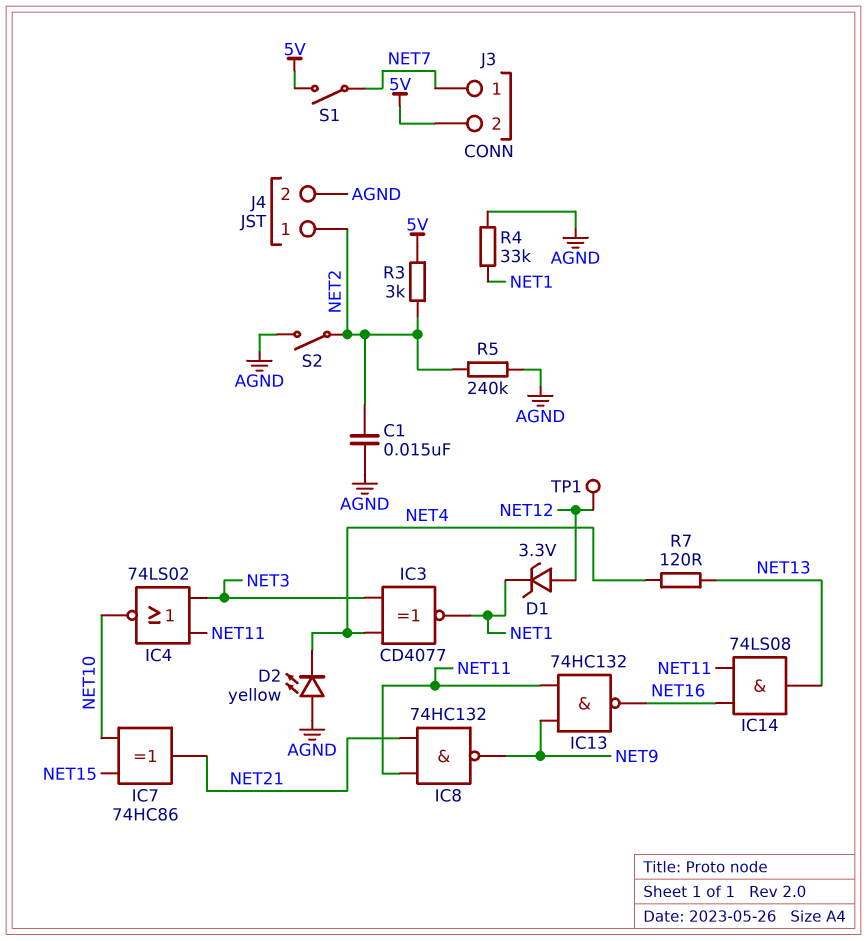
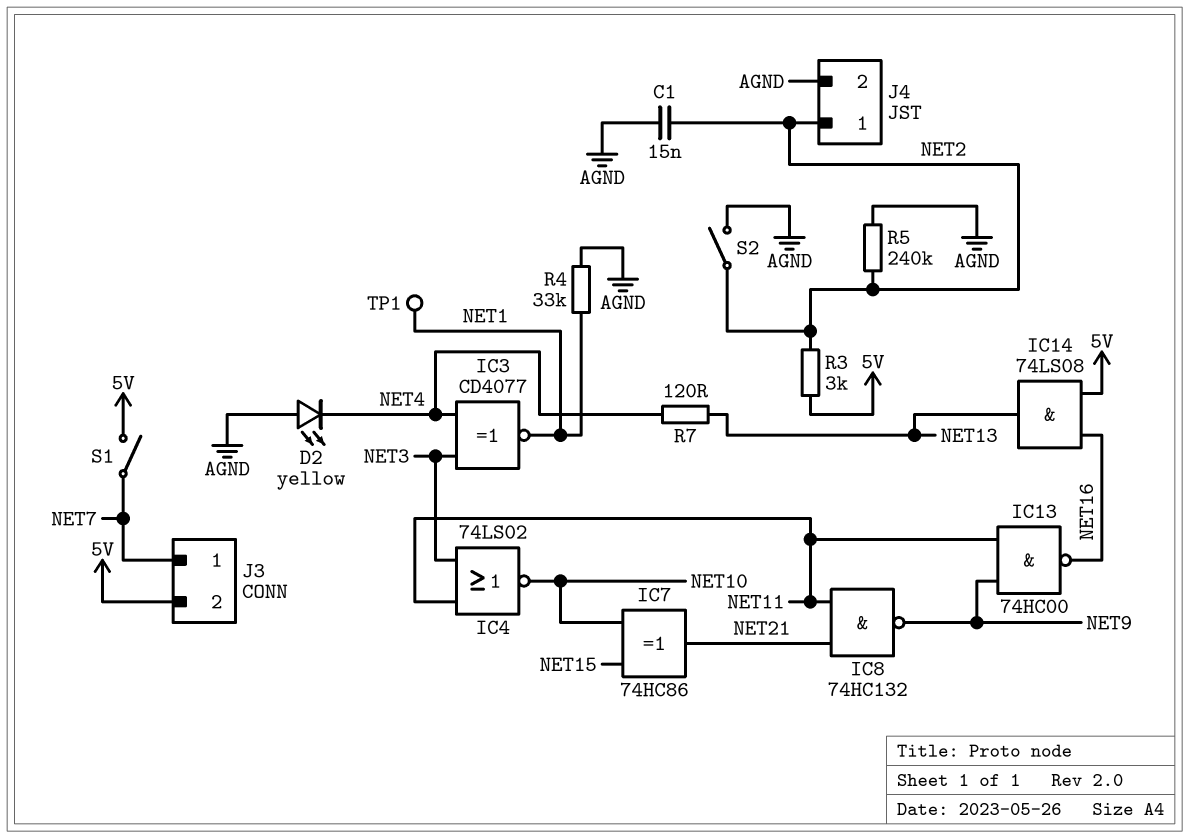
D1: zener 3.3V (A NET12, K NET1) -> none
IC13: NAND 74HC132 (in NET9, in NET11, out NET16) -> NAND 74HC00 (in NET9, in NET11, out NET16)
IC14: AND 74LS08 (in NET11, in NET16, out NET13) -> AND 74LS08 (in 5V, in NET16, out NET13)
TP1: test point (NET12) -> test point (NET1)

